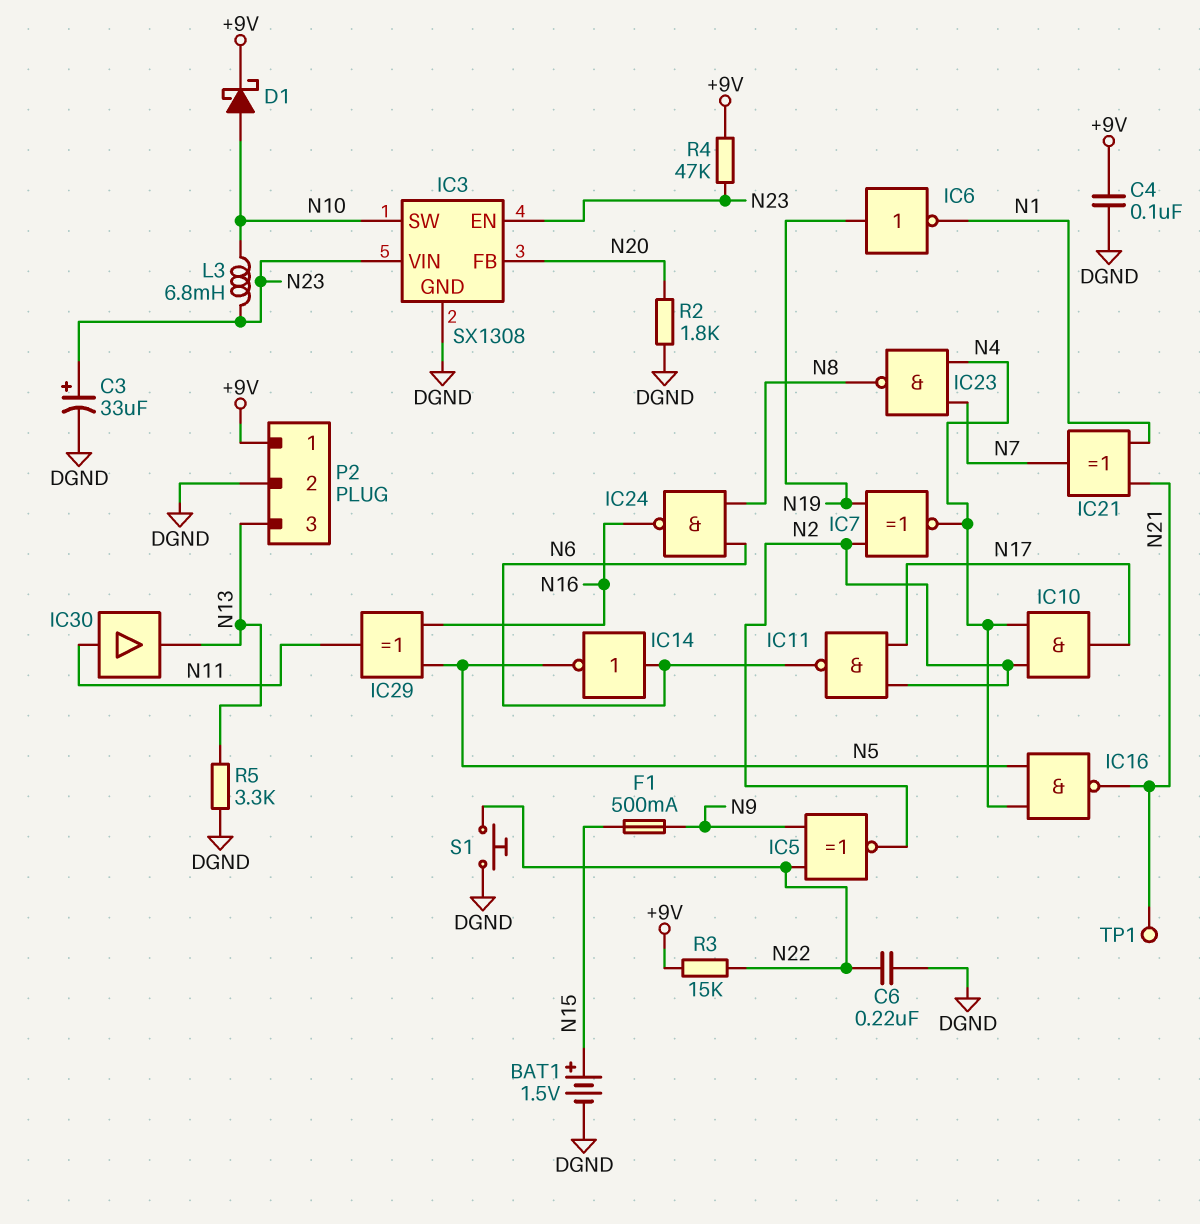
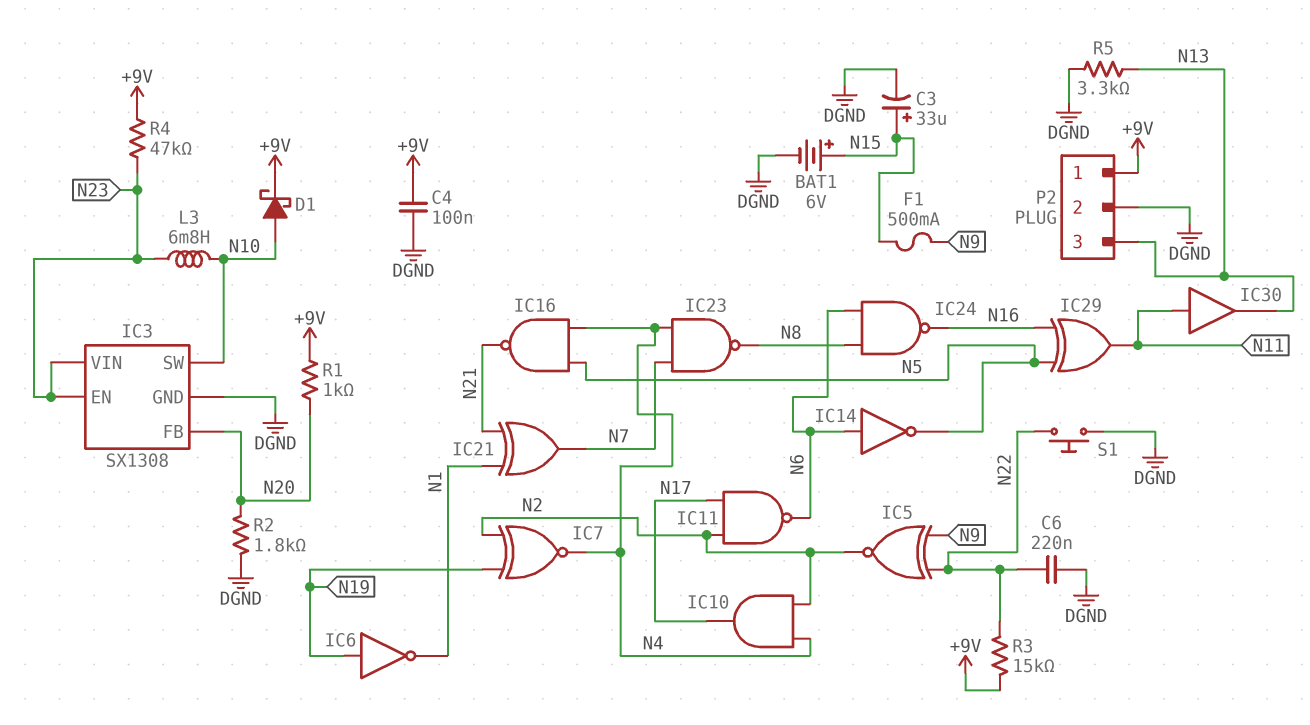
BAT1: 1.5V (plus N15, minus DGND) -> 6V (plus N15, minus DGND)
C3: 33uF (plus N23, minus DGND) -> 33uF (plus N15, minus DGND)
R1: none -> 1k (+9V, N20)
TP1: test point (N21) -> none

